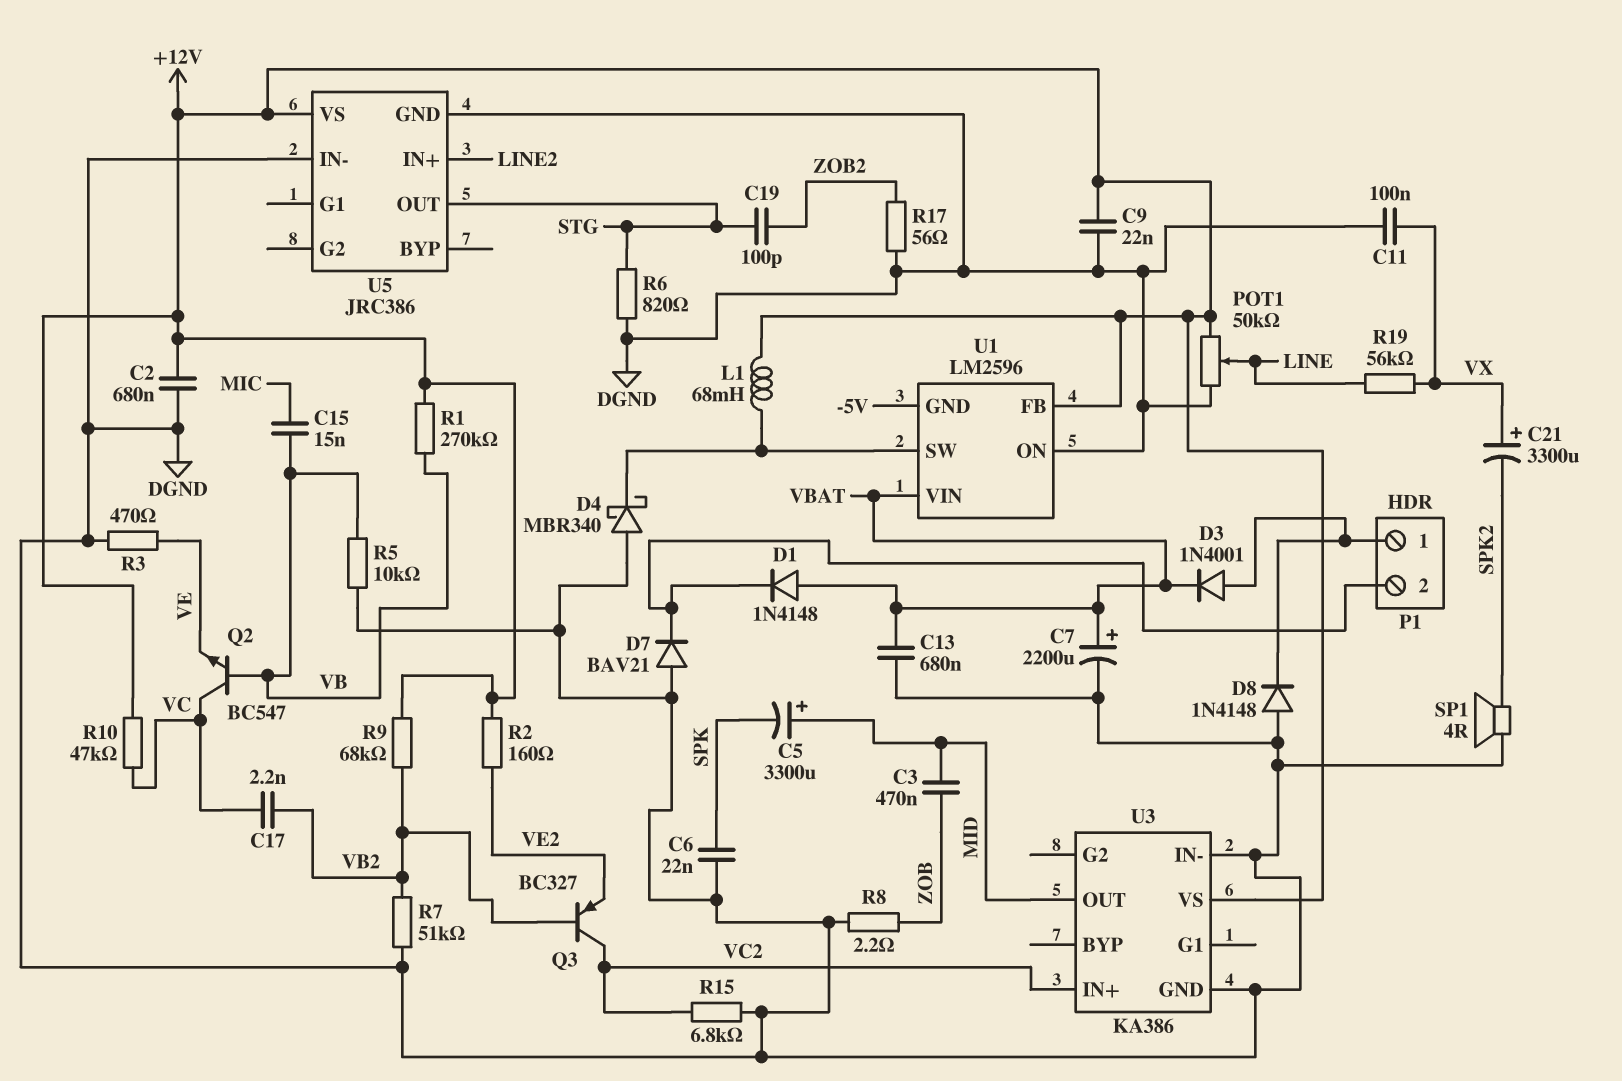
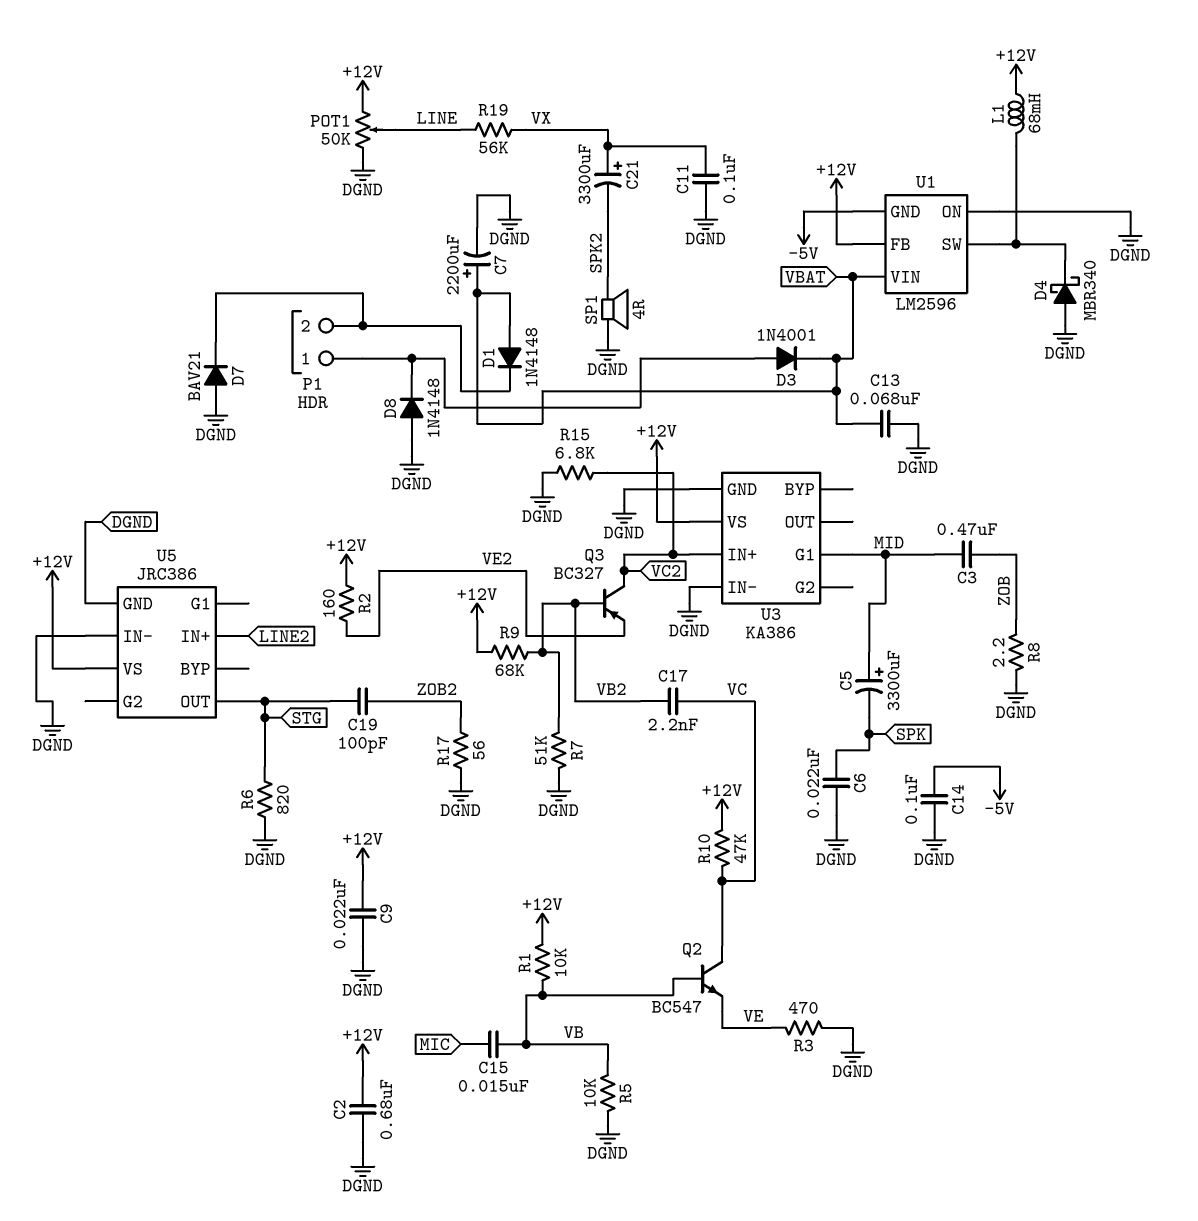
C13: 680nF (DGND, VBAT) -> 68nF (DGND, VBAT)
C14: none -> 100nF (-5V, DGND)
R1: 270k (+12V, VB) -> 10k (+12V, VB)
U3 pin G1: none -> MID
U3 pin OUT: MID -> none

